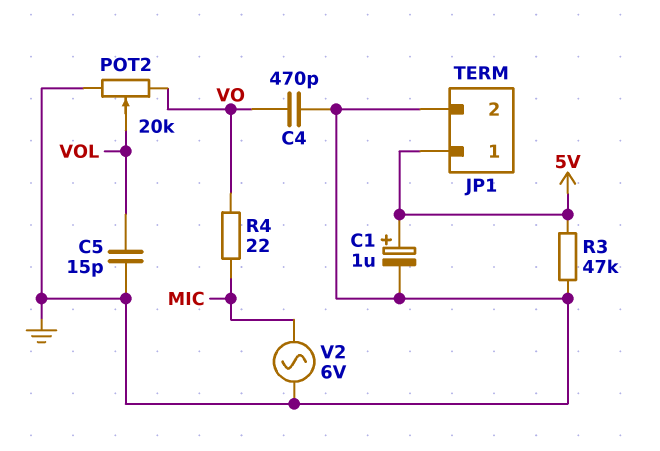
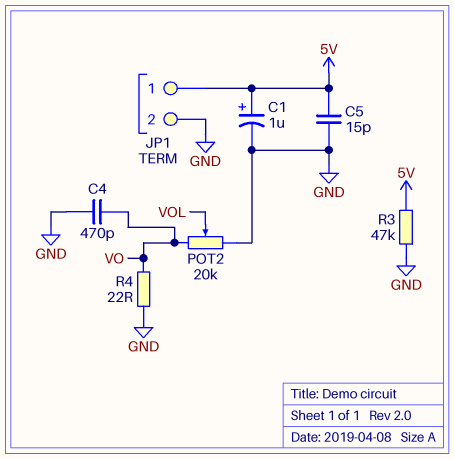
C5: 15pF (GND, VOL) -> 15pF (5V, GND)
R4: 22 (MIC, VO) -> 22 (GND, VO)
V2: AC 6V (GND, MIC) -> none

